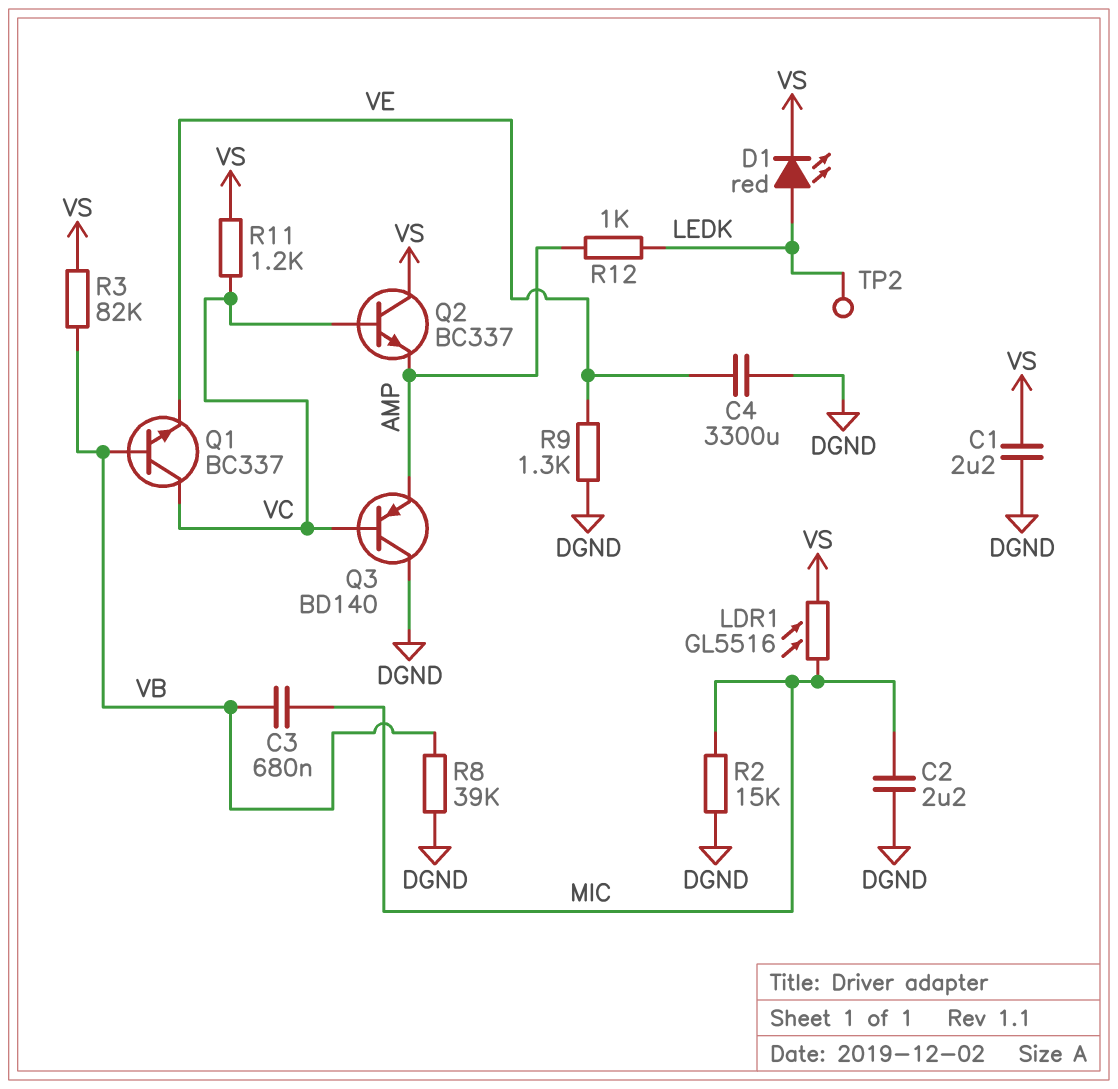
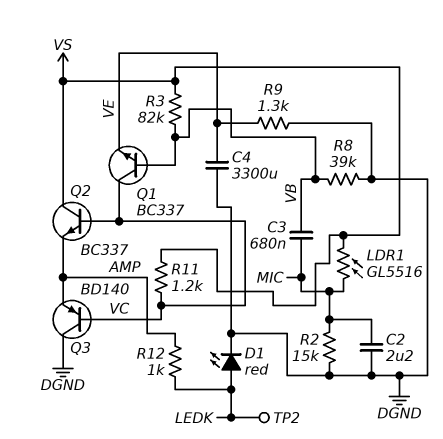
C1: 2.2uF (DGND, VS) -> none
D1: LED red (A LEDK, K VS) -> LED red (A LEDK, K DGND)

